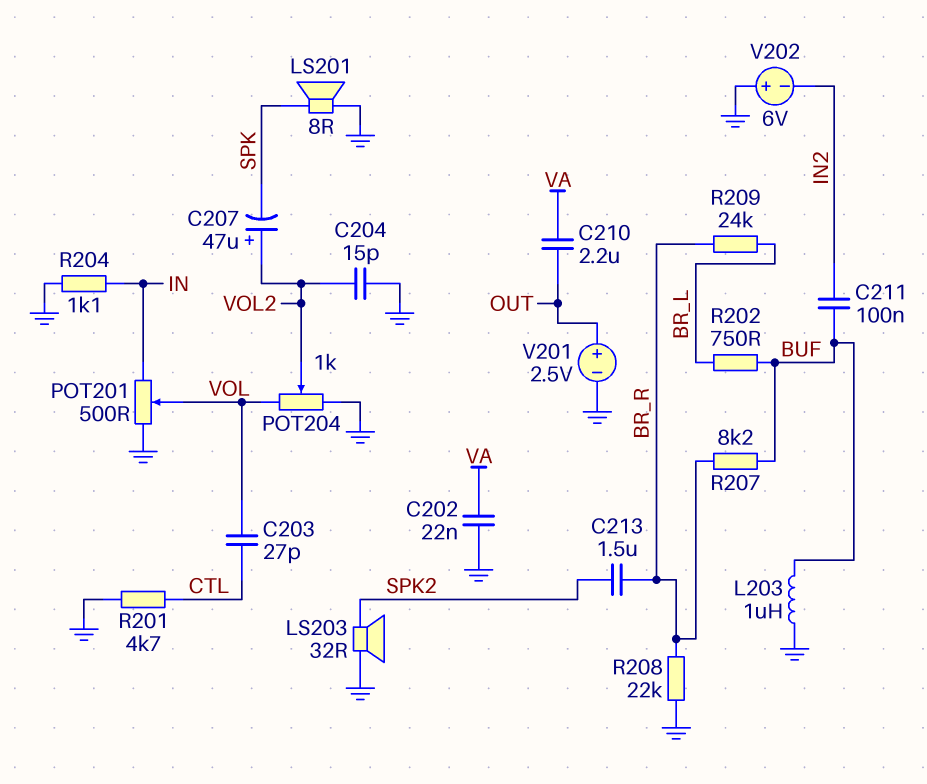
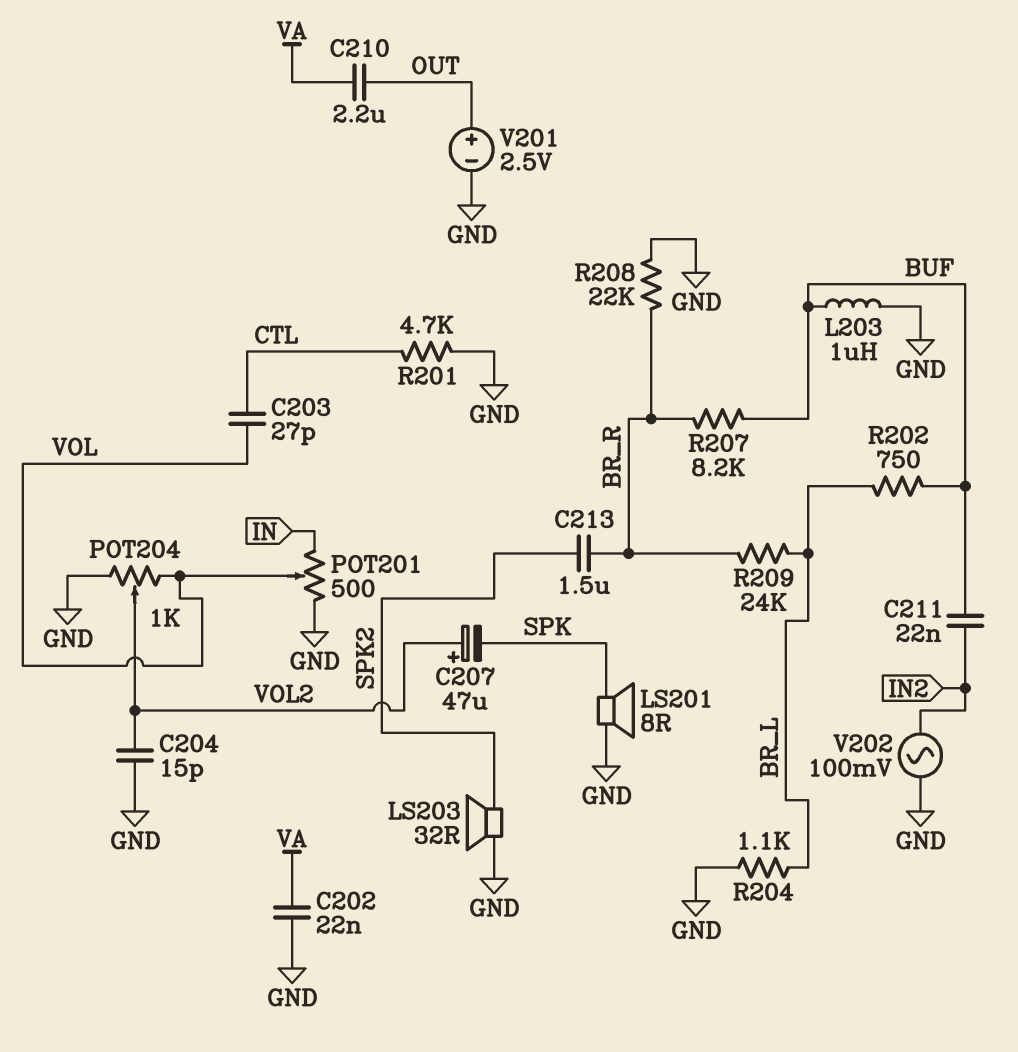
C211: 100nF (BUF, IN2) -> 22nF (BUF, IN2)
R204: 1.1k (GND, IN) -> 1.1k (BR_L, GND)
V202: 6V (plus GND, minus IN2) -> AC 100mV (GND, IN2)

